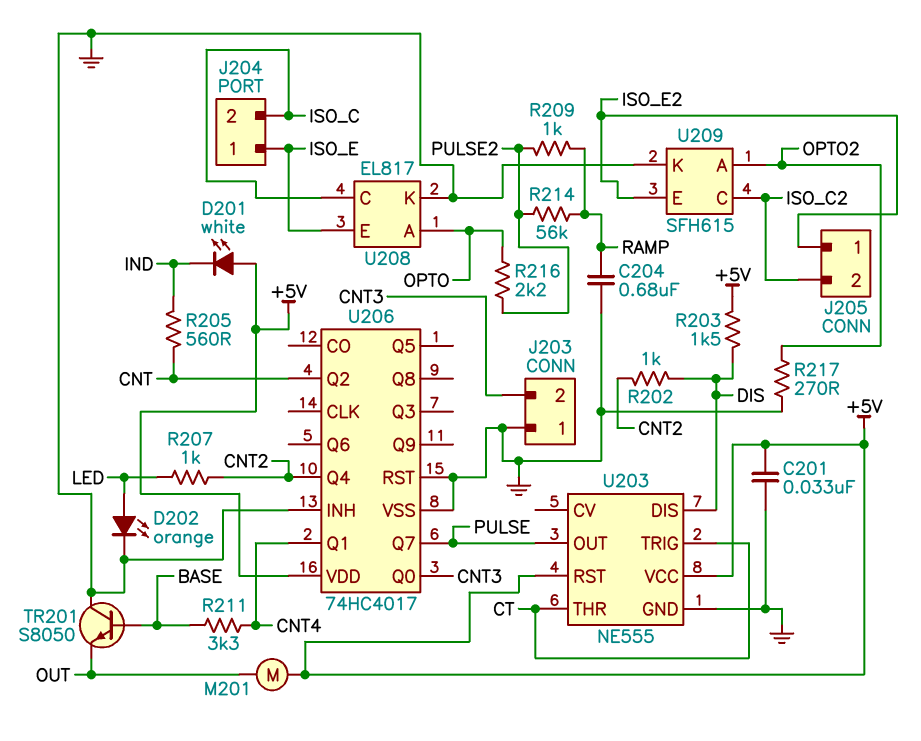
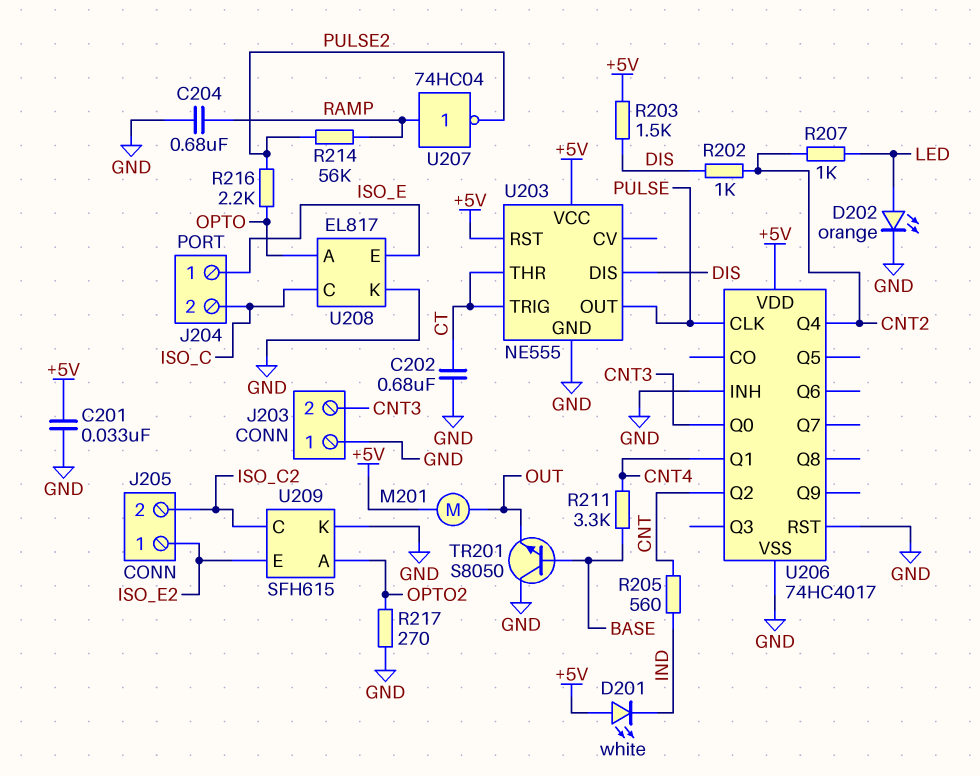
C202: none -> 680nF (CT, GND)
R209: 1k (PULSE2, RAMP) -> none
U206 pin CLK: none -> PULSE
U206 pin Q7: PULSE -> none
U207: none -> NOT 74HC04 (in RAMP, out PULSE2)

